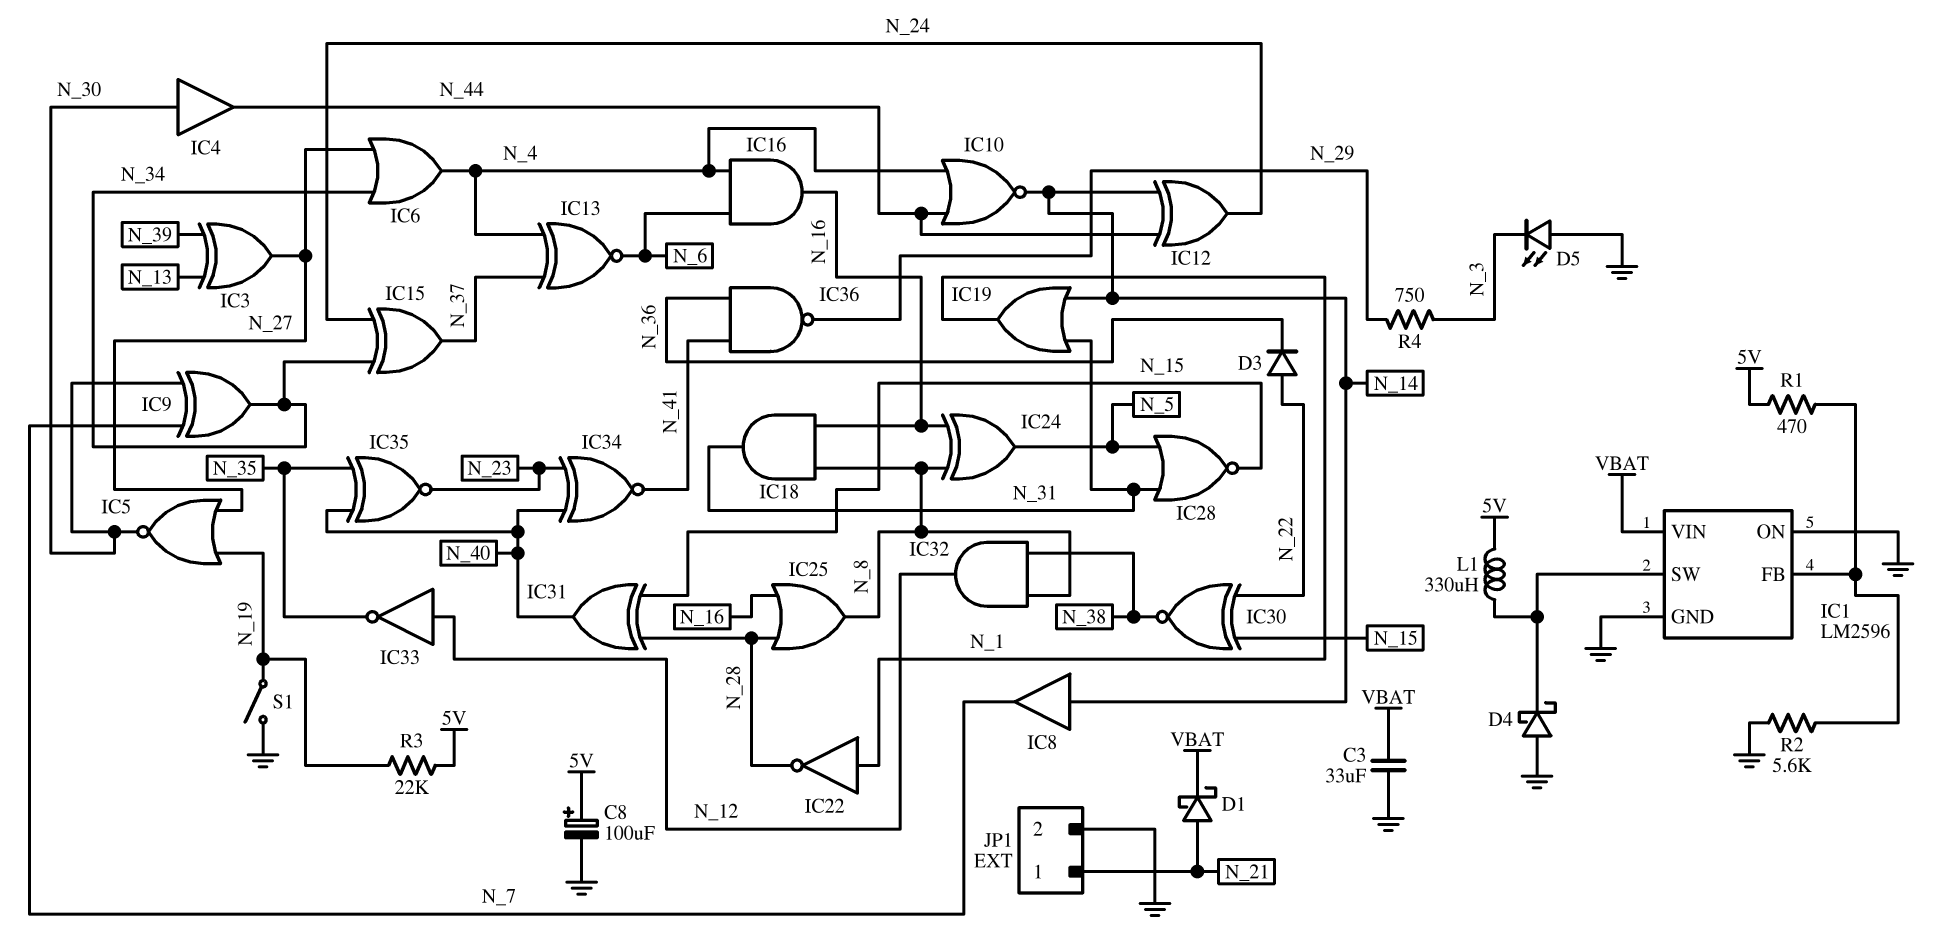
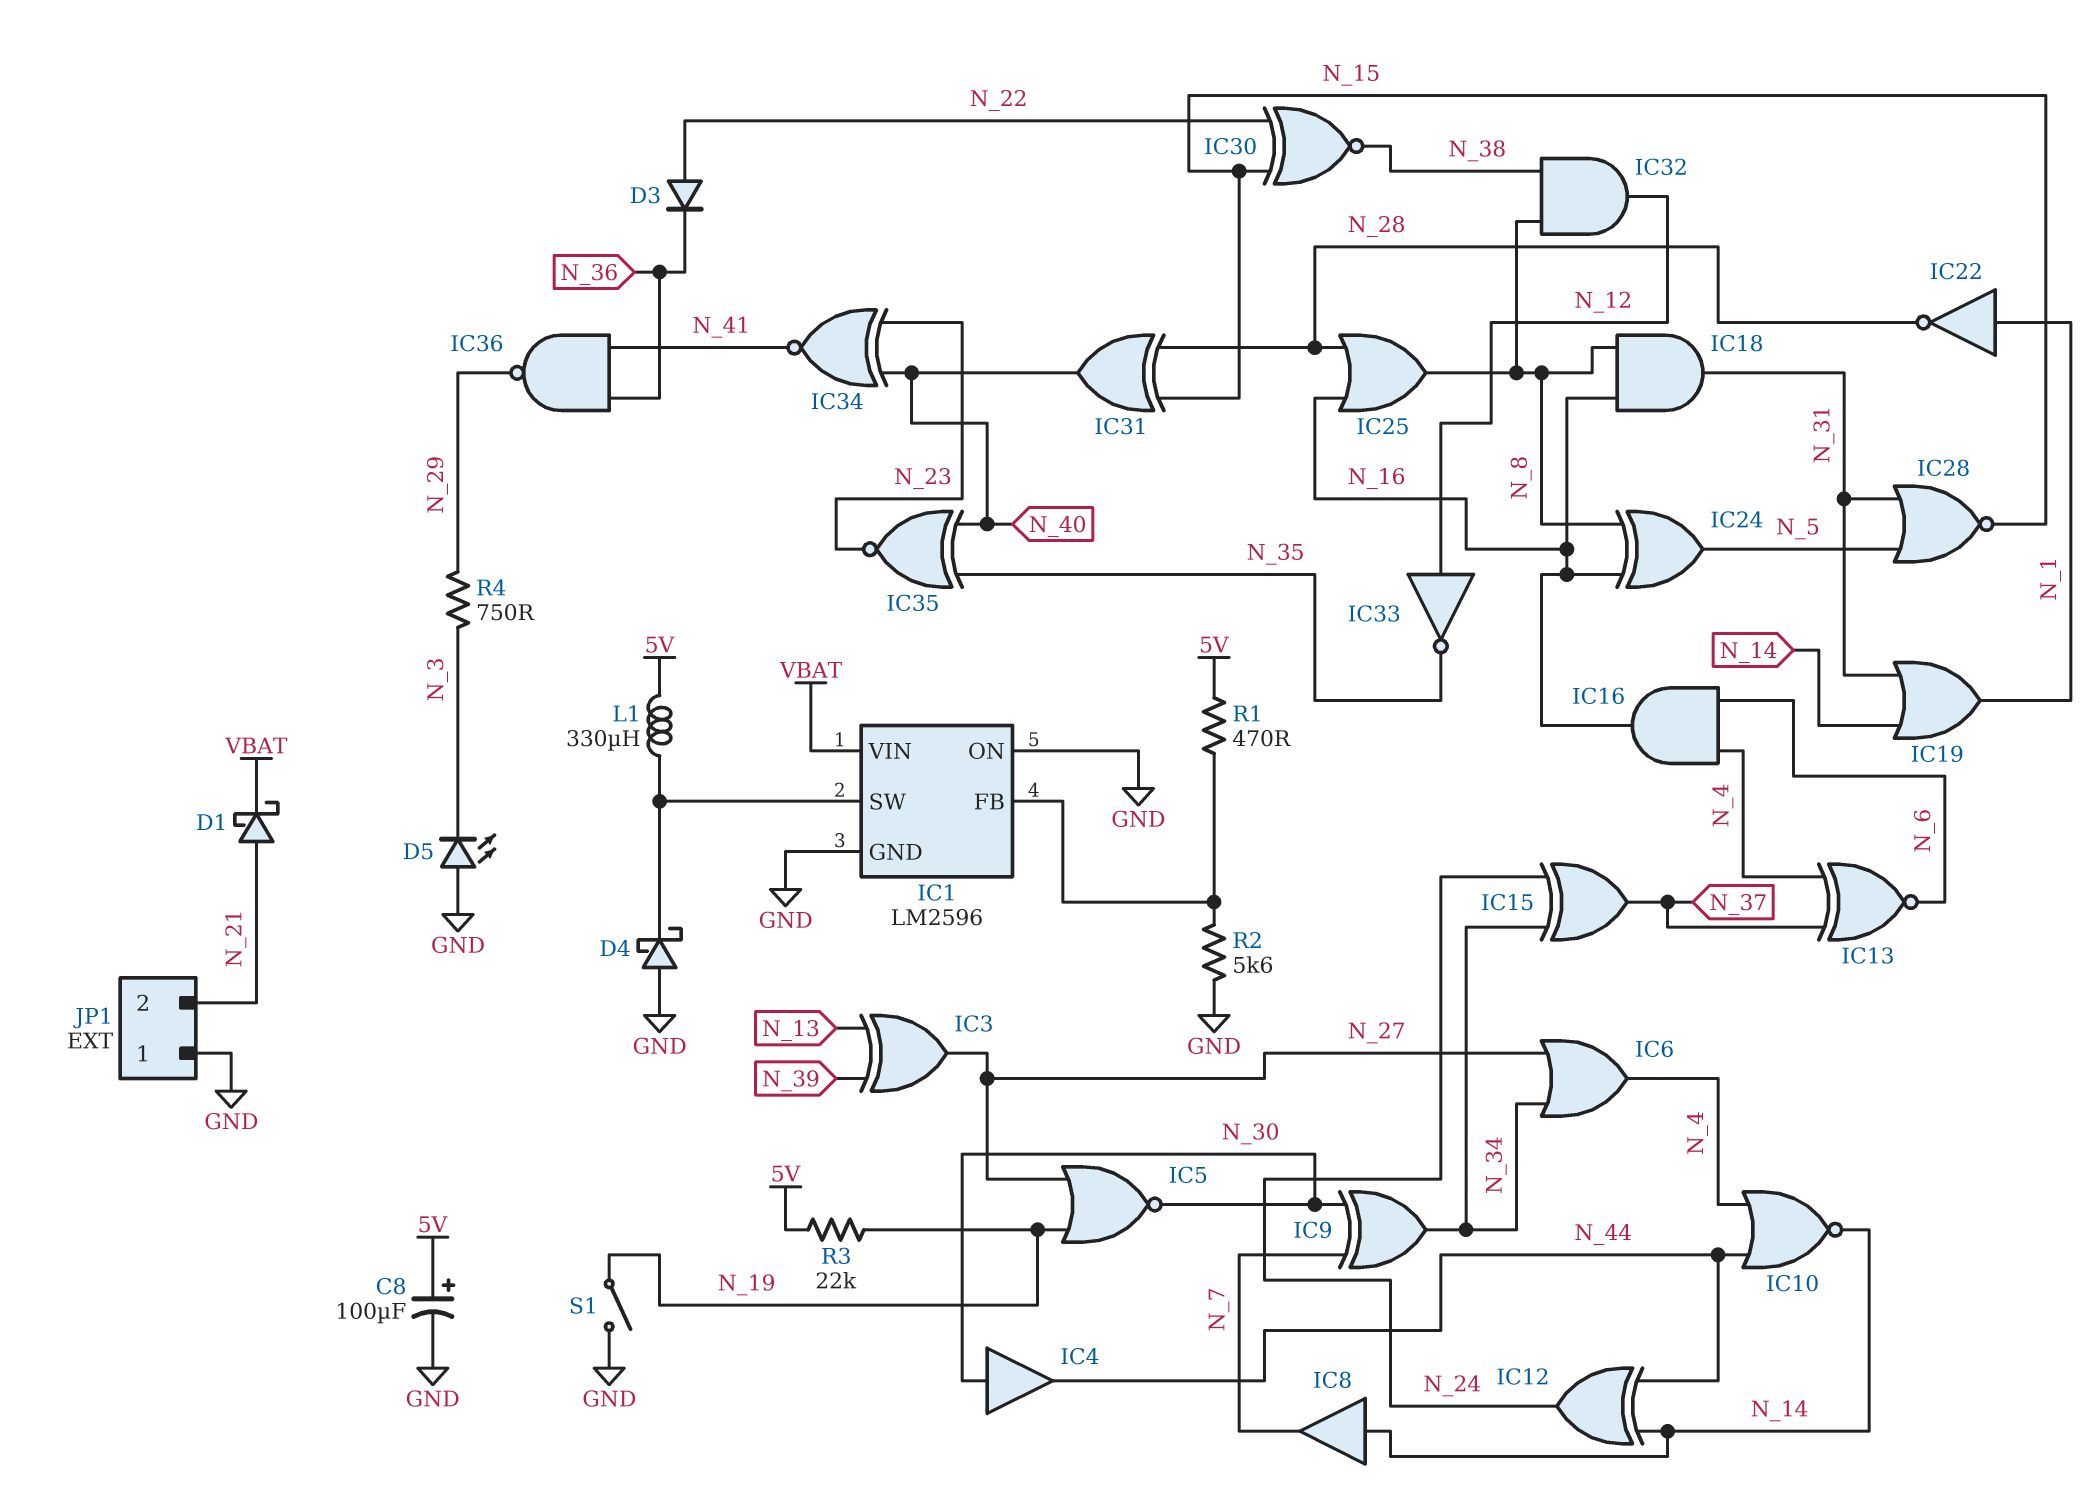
C3: 33uF (GND, VBAT) -> none
JP1 pin 1: N_21 -> GND
JP1 pin 2: GND -> N_21

